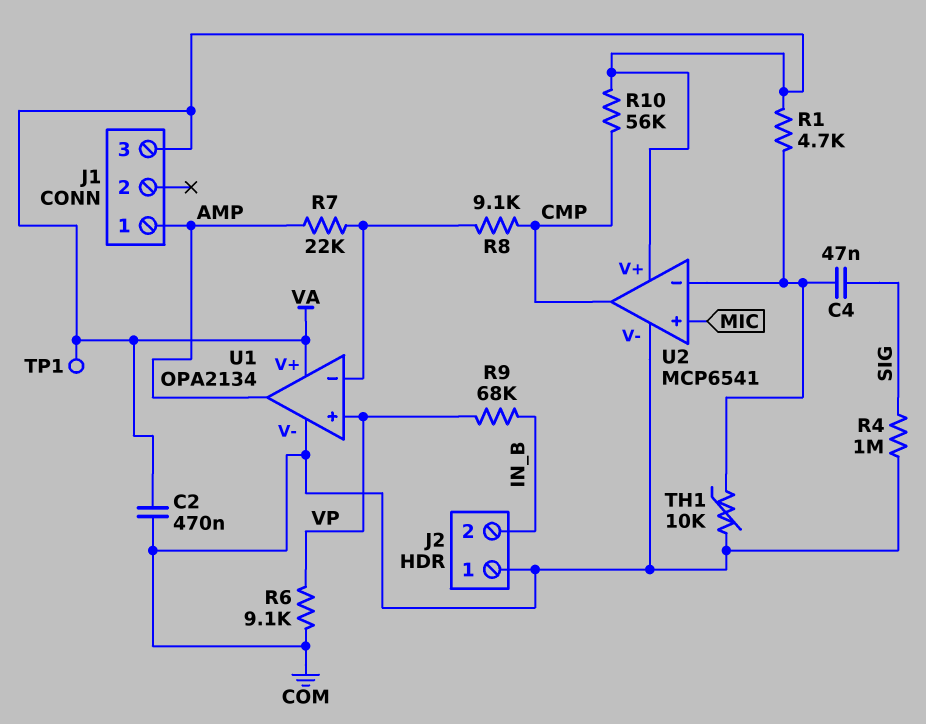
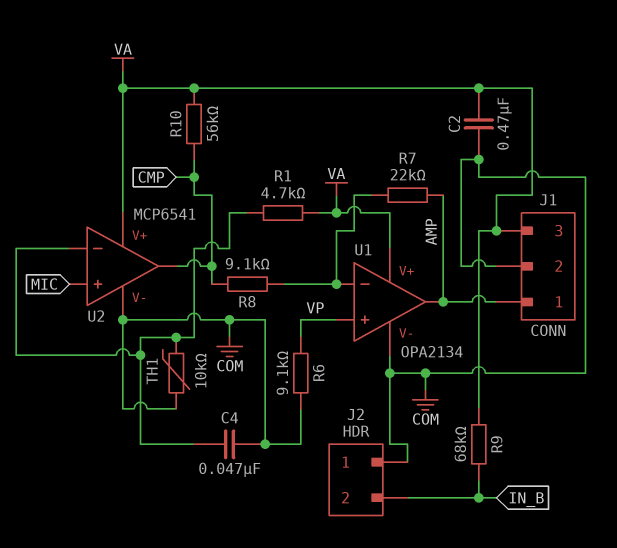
C4: 47nF (SIG, U2/in-) -> 47nF (COM, U2/in-)
J1 pin 2: none -> COM
R4: 1M (COM, SIG) -> none
R9: 68k (IN_B, VP) -> 68k (IN_B, VA)
TP1: test point (VA) -> none

